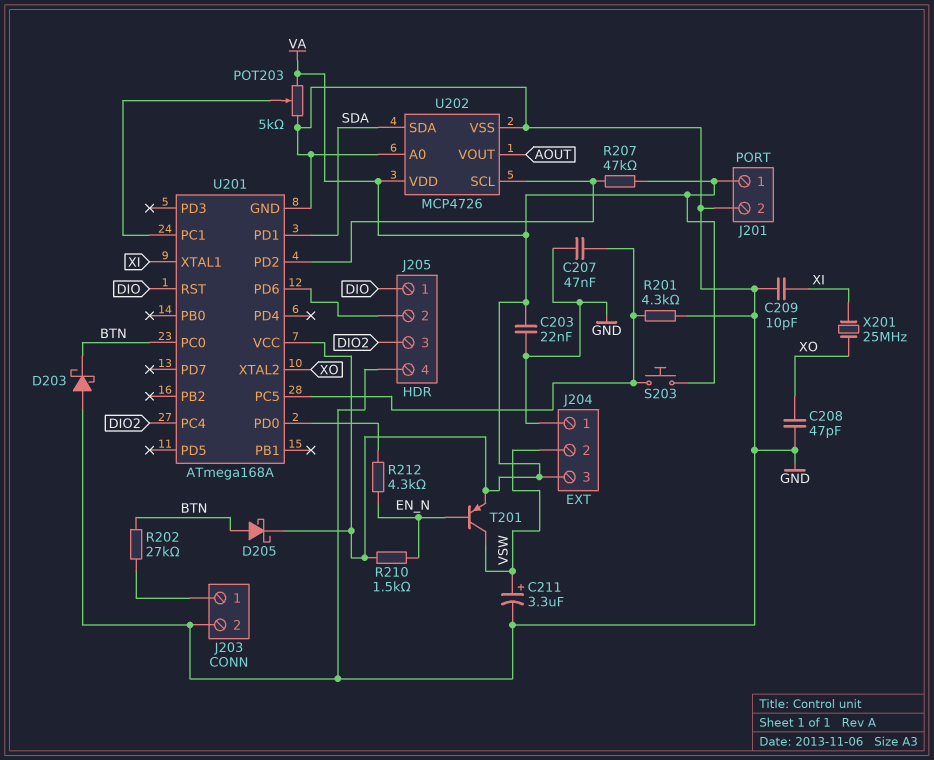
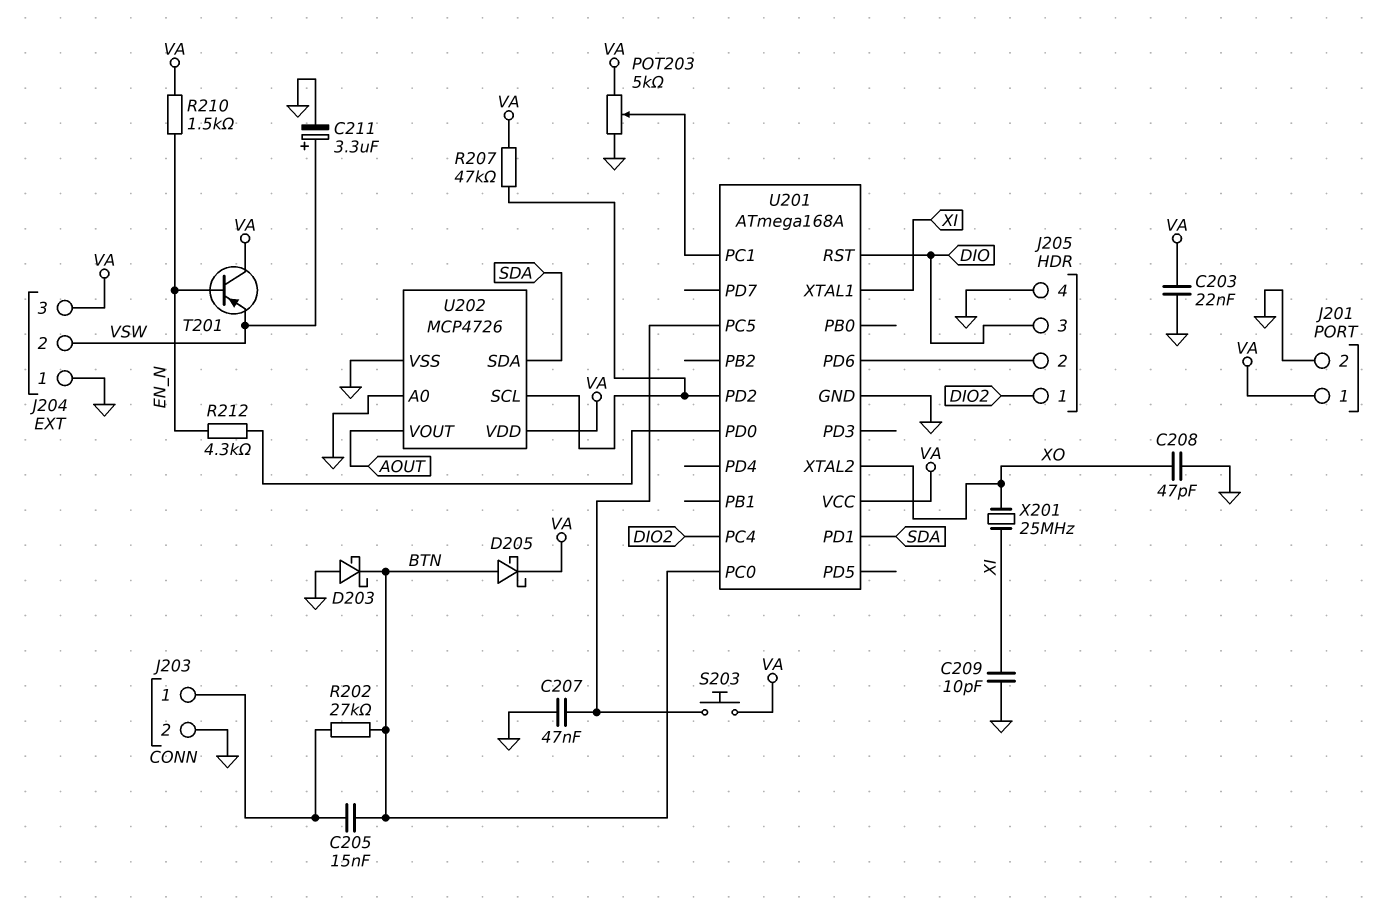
C205: none -> 15nF (BTN, J203/1)
J205 pin 1: DIO -> DIO2
J205 pin 3: DIO2 -> DIO
R201: 4.3k (GND, U201/PC5) -> none
T201: PNP (B EN_N, C VSW, E VA) -> PNP (B EN_N, C VA, E VSW)

